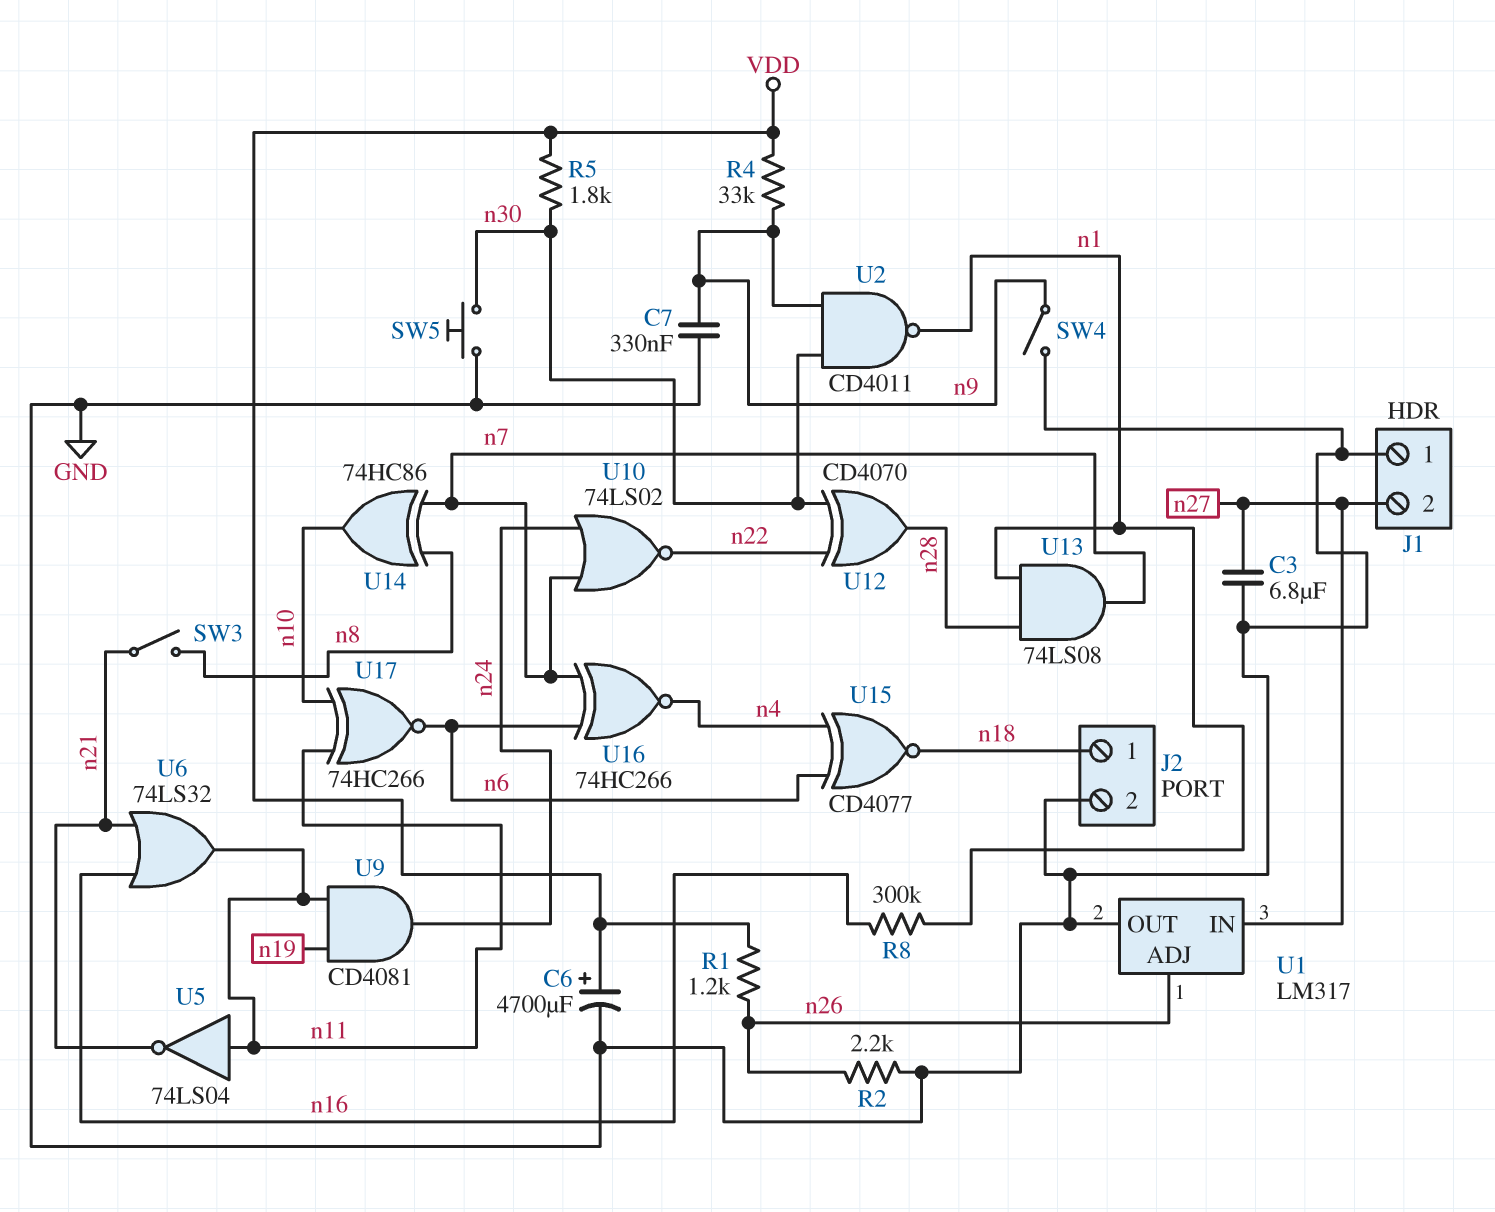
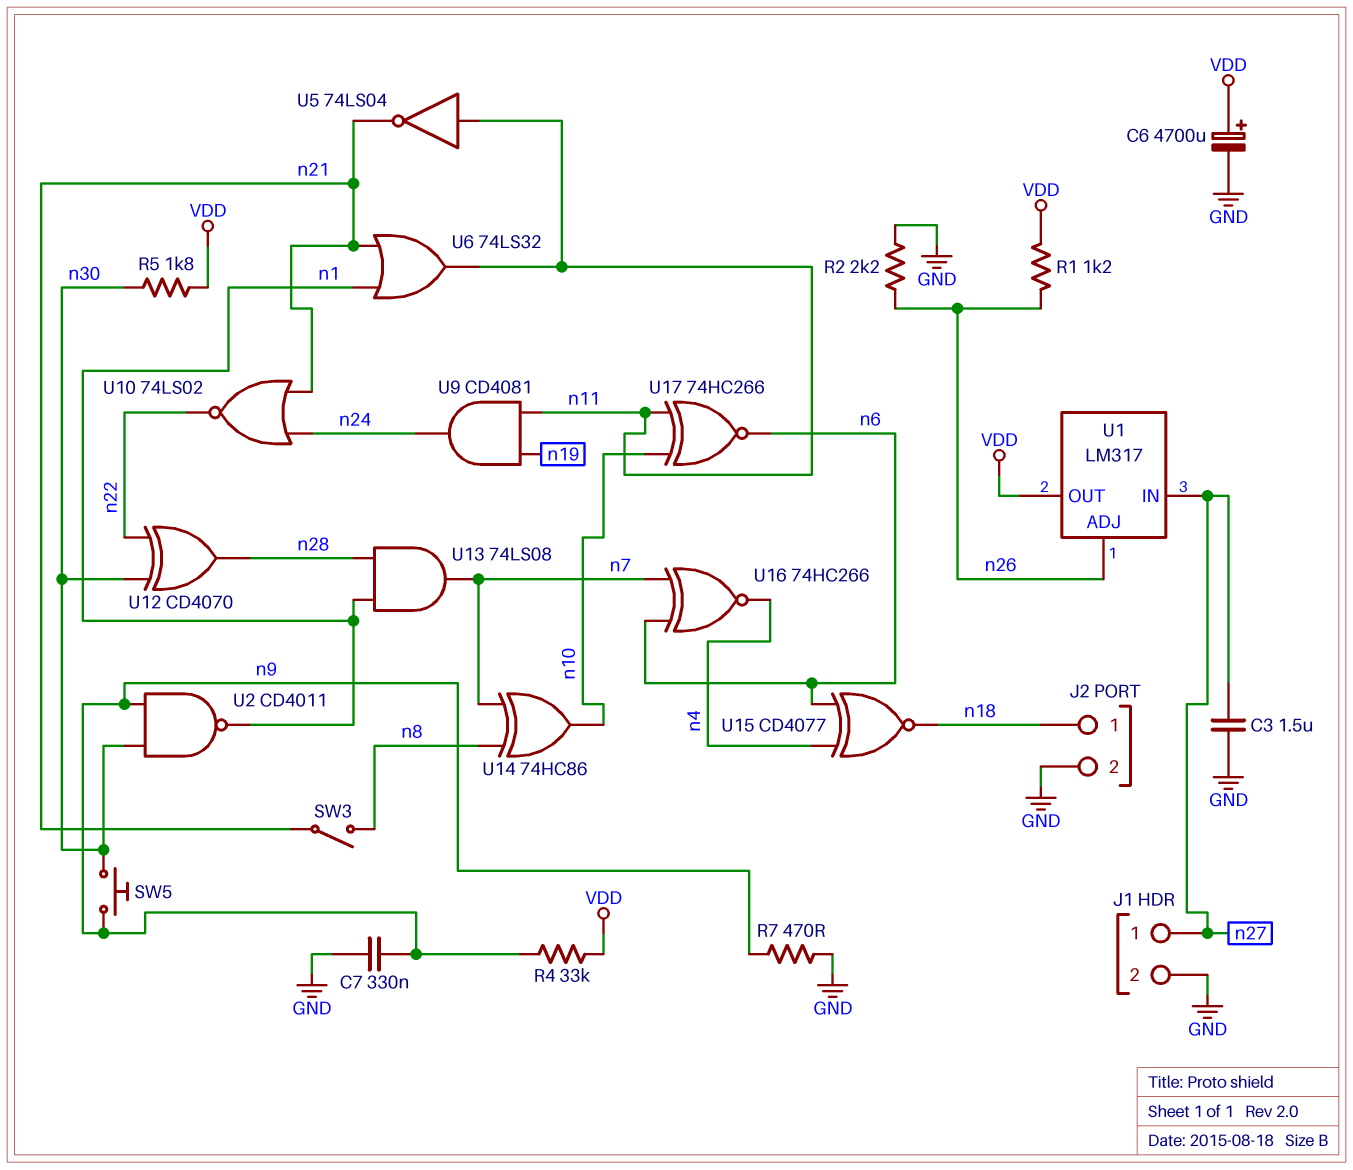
C3: 6.8uF (GND, n27) -> 1.5uF (GND, n27)
J1 pin 1: GND -> n27
J1 pin 2: n27 -> GND
R7: none -> 470 (GND, n9)
R8: 300k (n1, n16) -> none
SW4: switch (GND, n9) -> none
SW5: button (GND, n30) -> button (n9, n30)
U1 pin OUT: GND -> VDD
U6: OR 74LS32 (in n16, in n21, out n11) -> OR 74LS32 (in n1, in n21, out n11)
U10: NOR 74LS02 (in n7, in n24, out n22) -> NOR 74LS02 (in n21, in n24, out n22)

